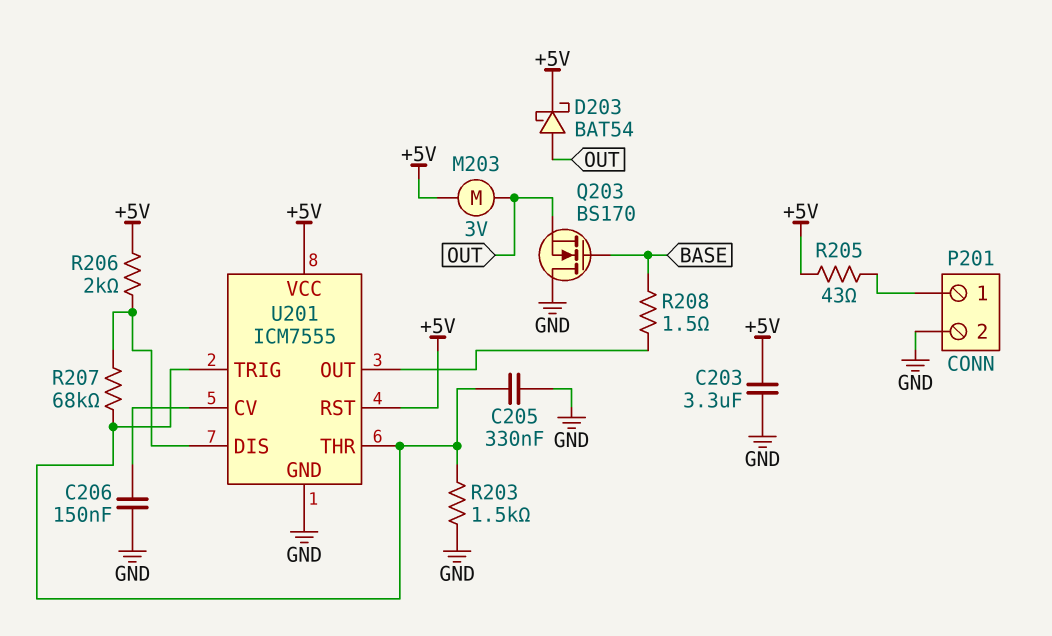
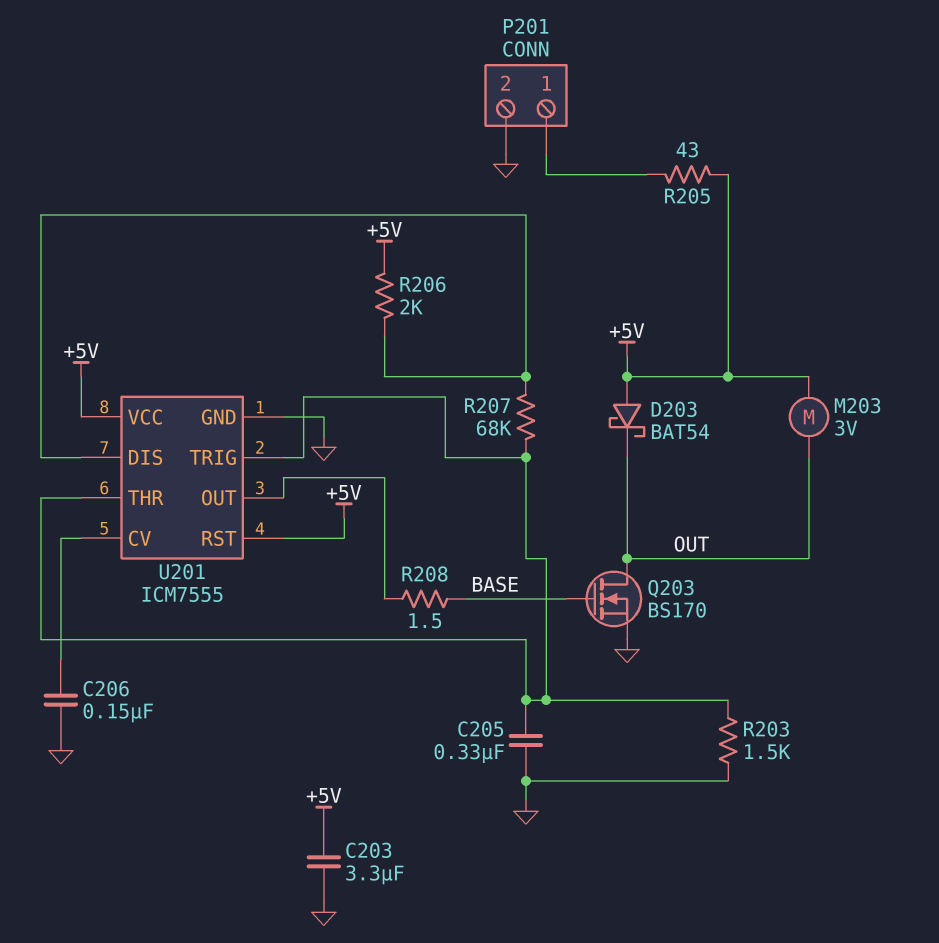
D203: schottky BAT54 (A OUT, K +5V) -> schottky BAT54 (A +5V, K OUT)
Q203: NMOS BS170 (G BASE, D GND, S OUT) -> NMOS BS170 (G BASE, D OUT, S GND)

